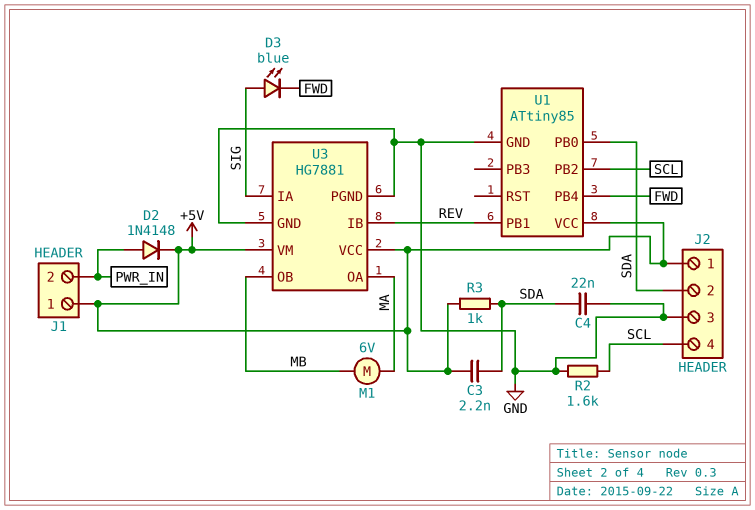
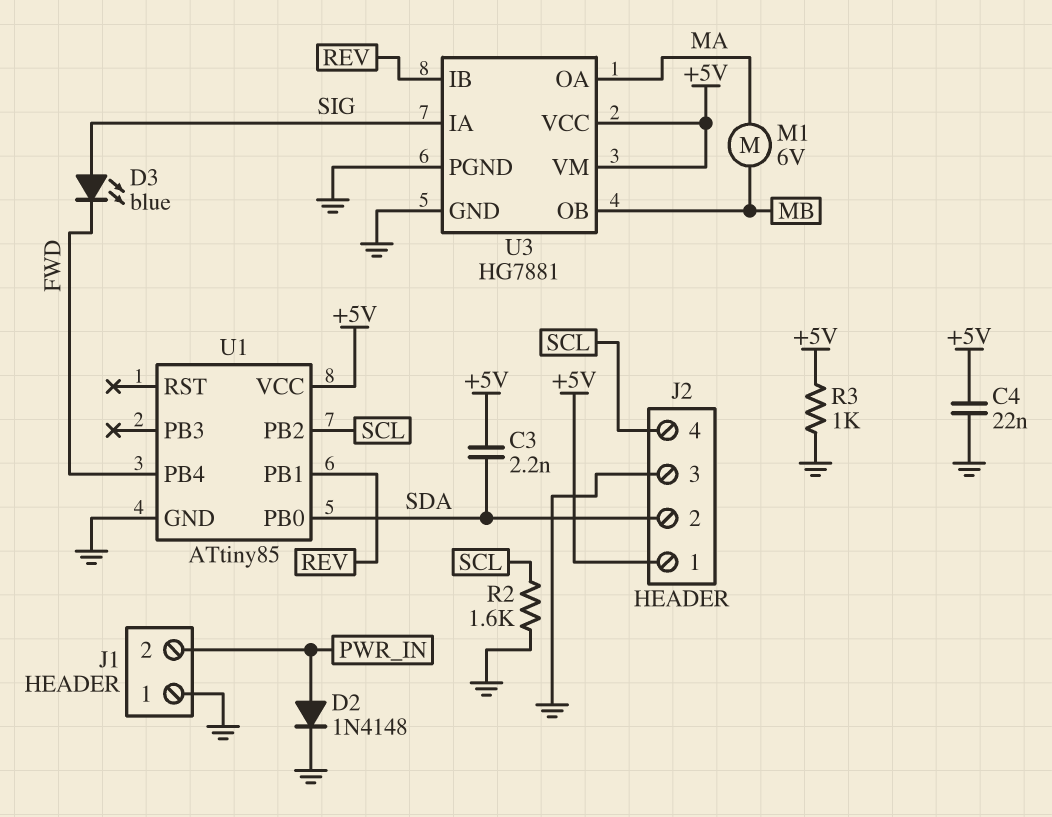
C4: 22nF (GND, SDA) -> 22nF (+5V, GND)
D2: diode 1N4148 (A PWR_IN, K +5V) -> diode 1N4148 (A PWR_IN, K GND)
J1 pin 1: +5V -> GND
R3: 1k (+5V, SDA) -> 1k (+5V, GND)

